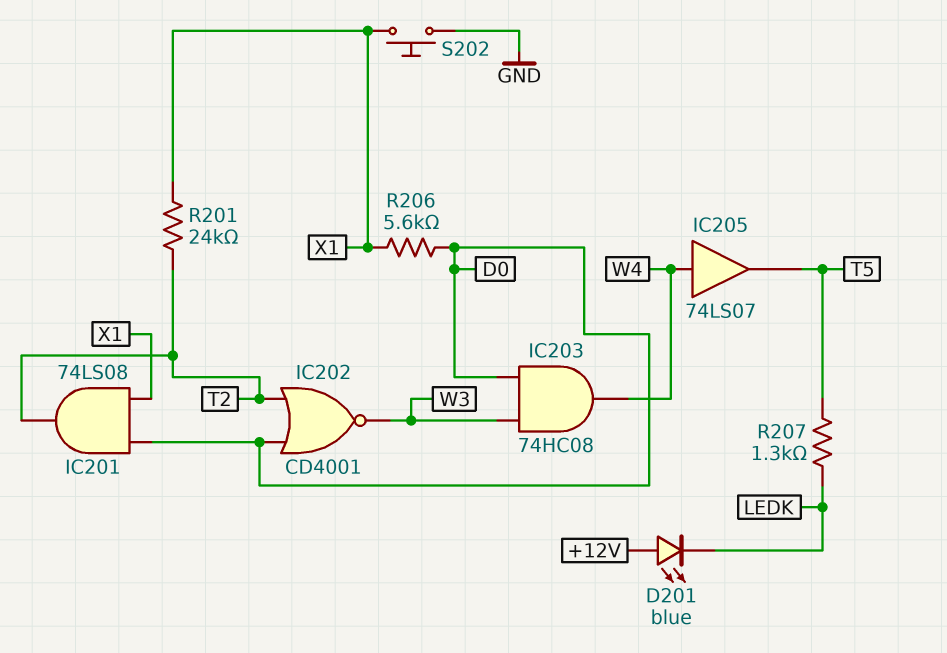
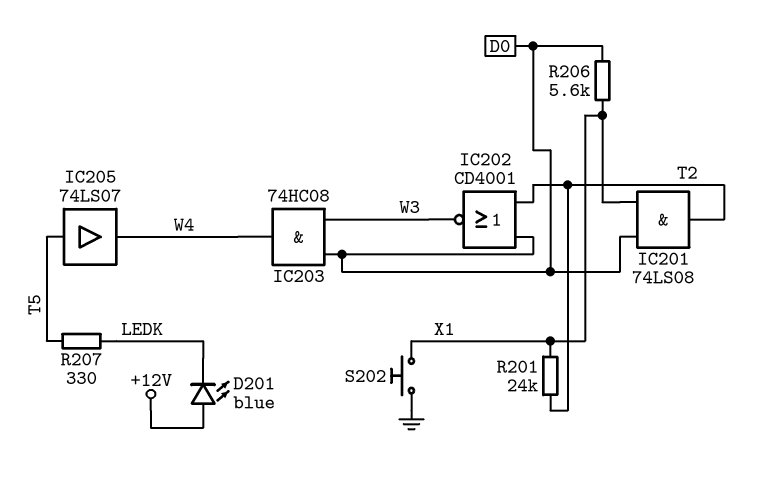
IC205: buffer 74LS07 (in W4, out T5) -> buffer 74LS07 (in T5, out W4)
R207: 1.3k (LEDK, T5) -> 330 (LEDK, T5)

